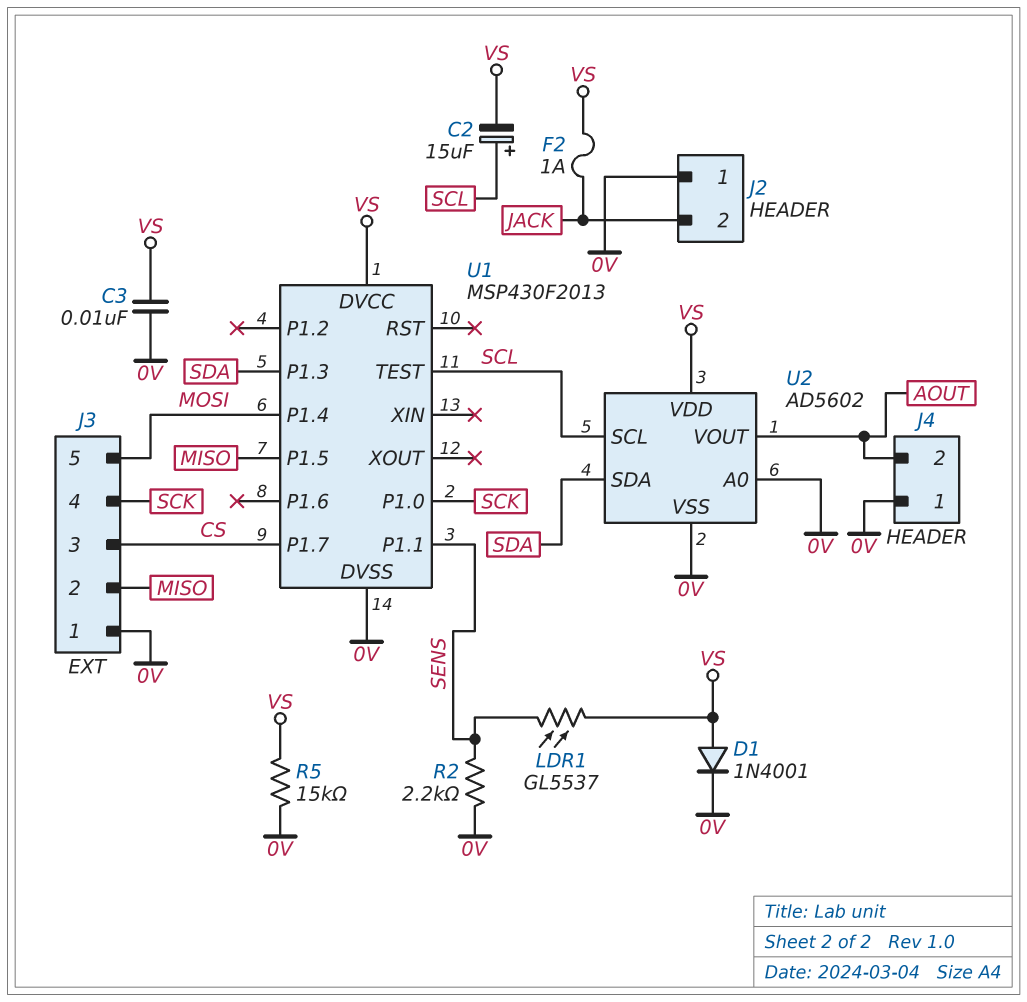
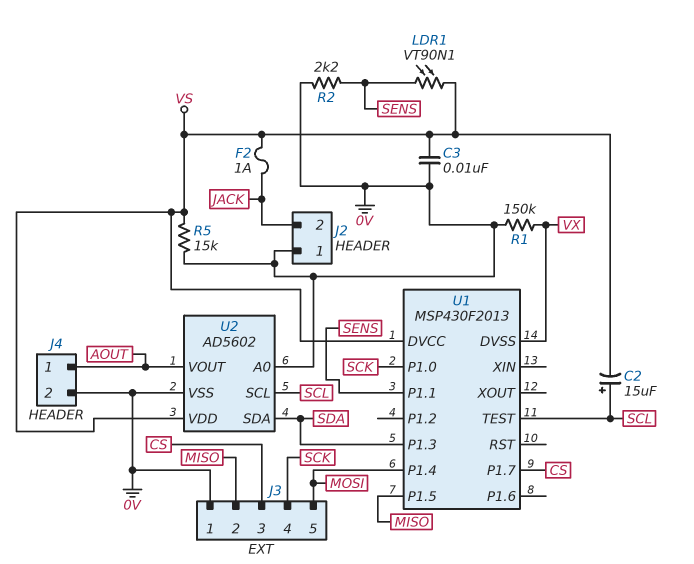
D1: diode 1N4001 (A VS, K 0V) -> none
J4 pin 1: 0V -> AOUT
J4 pin 2: AOUT -> 0V
LDR1: GL5537 (SENS, VS) -> VT90N1 (SENS, VS)
R1: none -> 150k (0V, VX)
U1 pin DVSS: 0V -> VX

